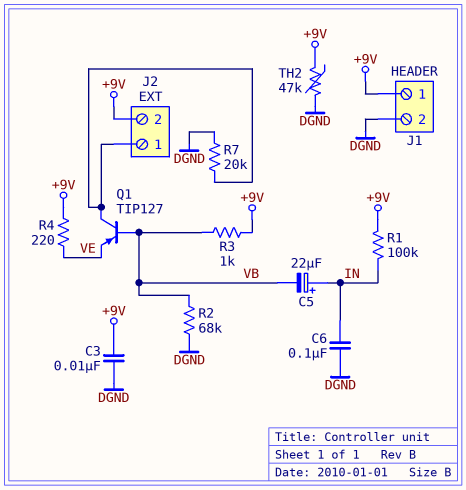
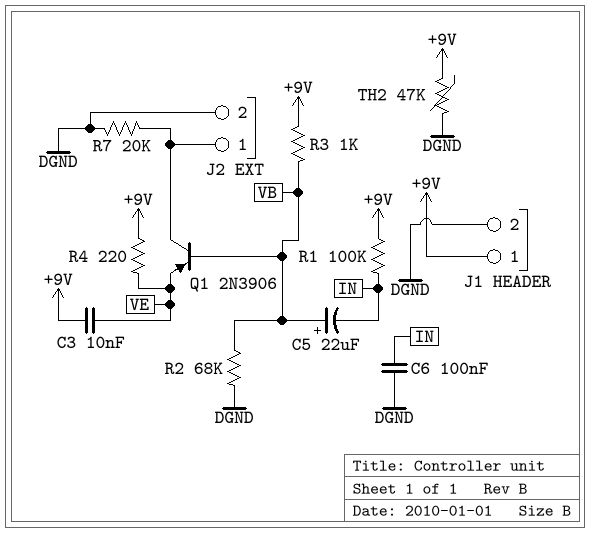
C3: 10nF (+9V, DGND) -> 10nF (+9V, VE)
C5: 22uF (plus IN, minus VB) -> 22uF (plus VB, minus IN)
J2 pin 2: +9V -> DGND
Q1: PNP TIP127 (B VB, C J2/1, E VE) -> PNP 2N3906 (B VB, C J2/1, E VE)

